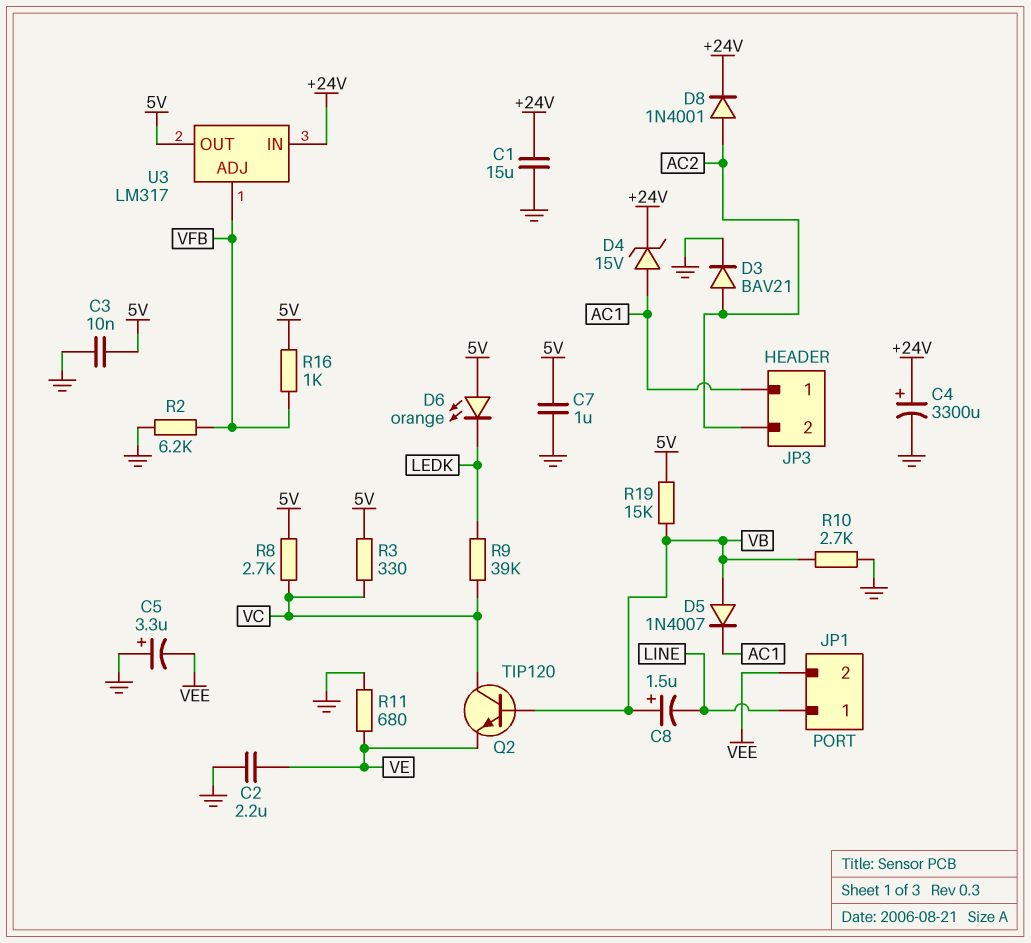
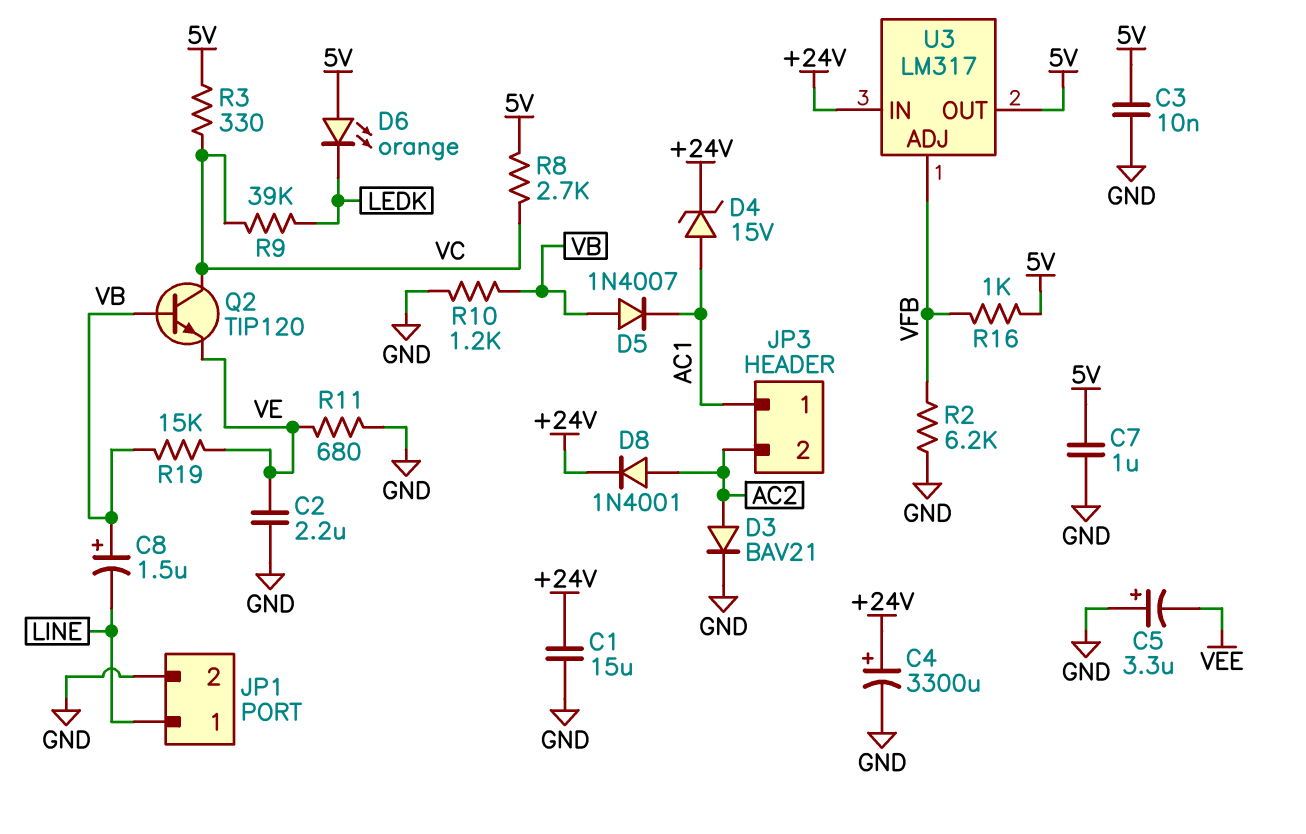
JP1 pin 2: VEE -> GND
R10: 2.7k (GND, VB) -> 1.2k (GND, VB)
R19: 15k (5V, VB) -> 15k (VB, VE)

